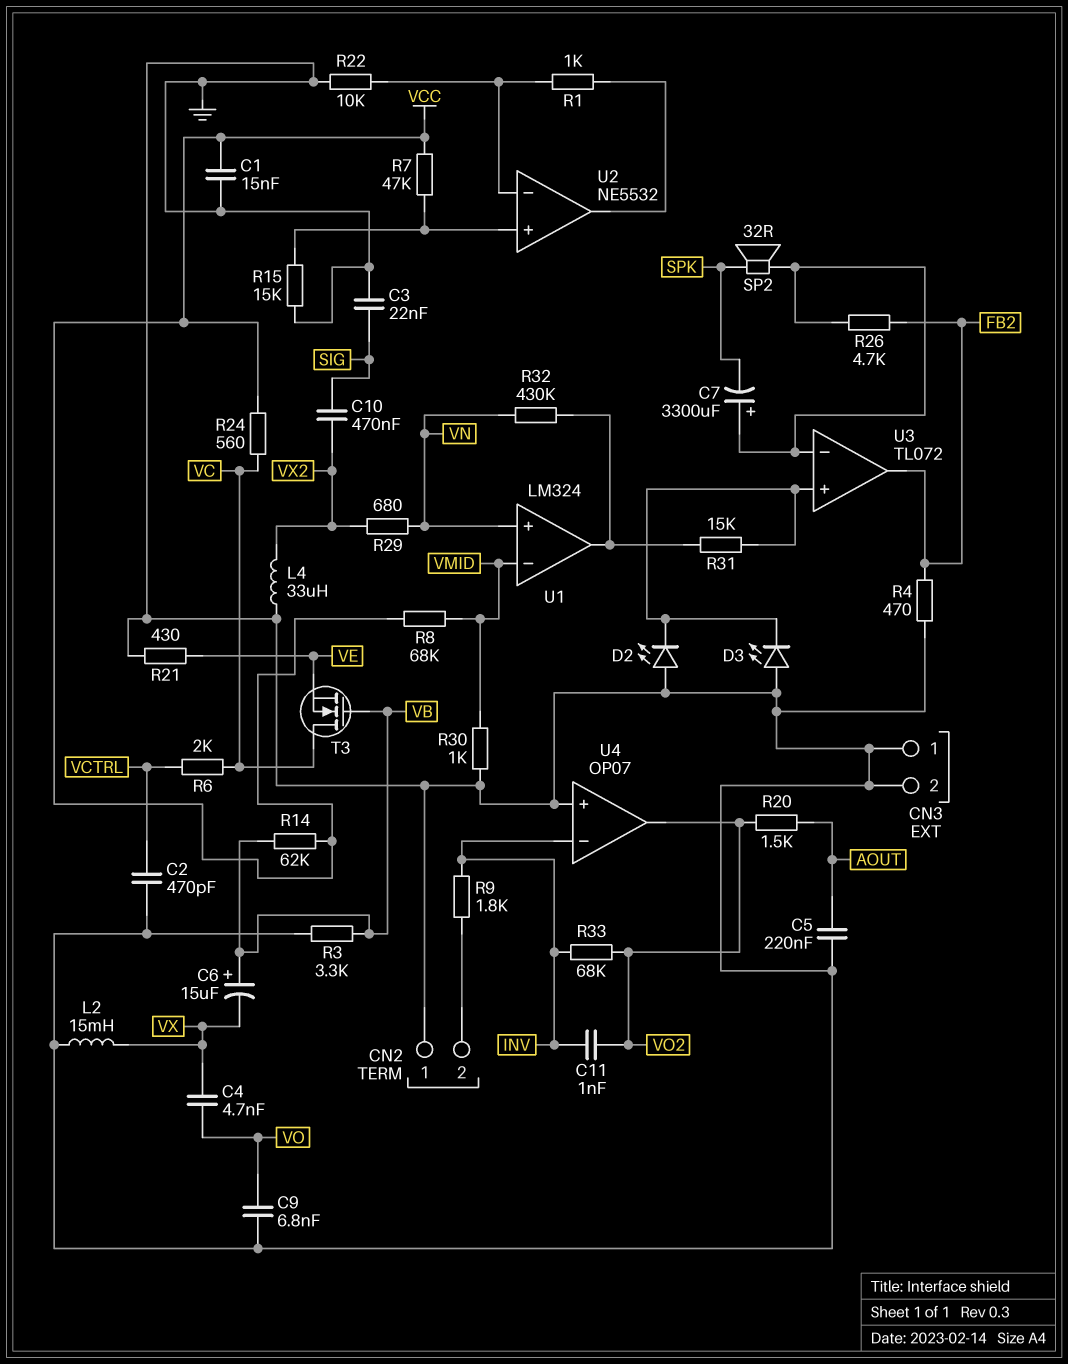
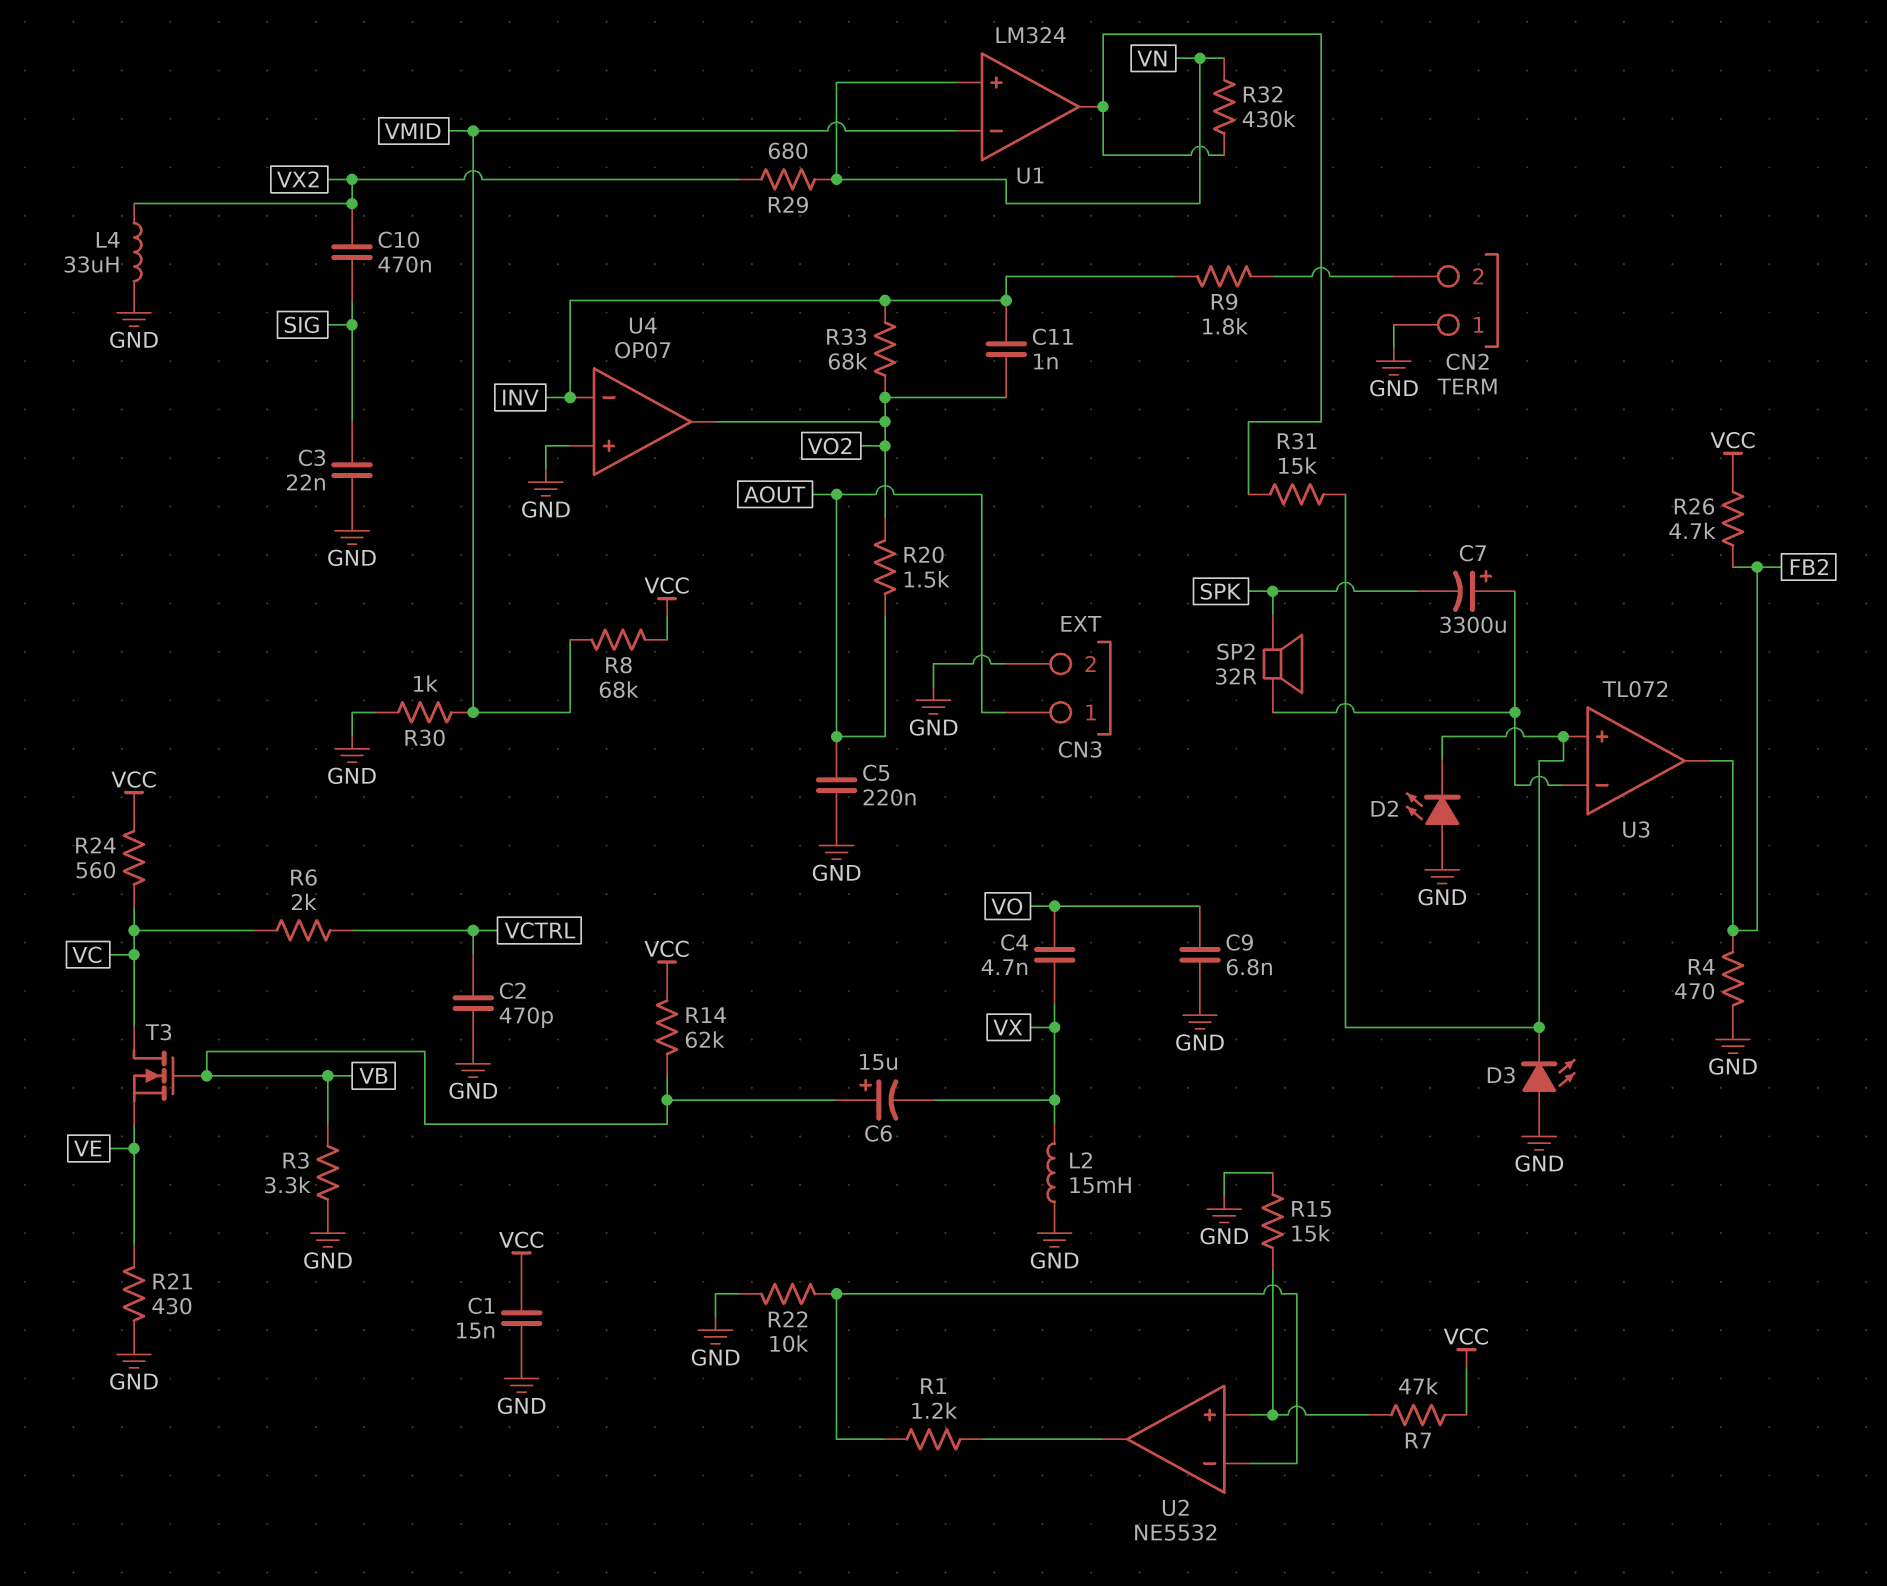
CN3 pin 1: GND -> AOUT
R1: 1k (U2/in-, U2/out) -> 1.2k (U2/in-, U2/out)
R26: 4.7k (FB2, U3/in-) -> 4.7k (FB2, VCC)

